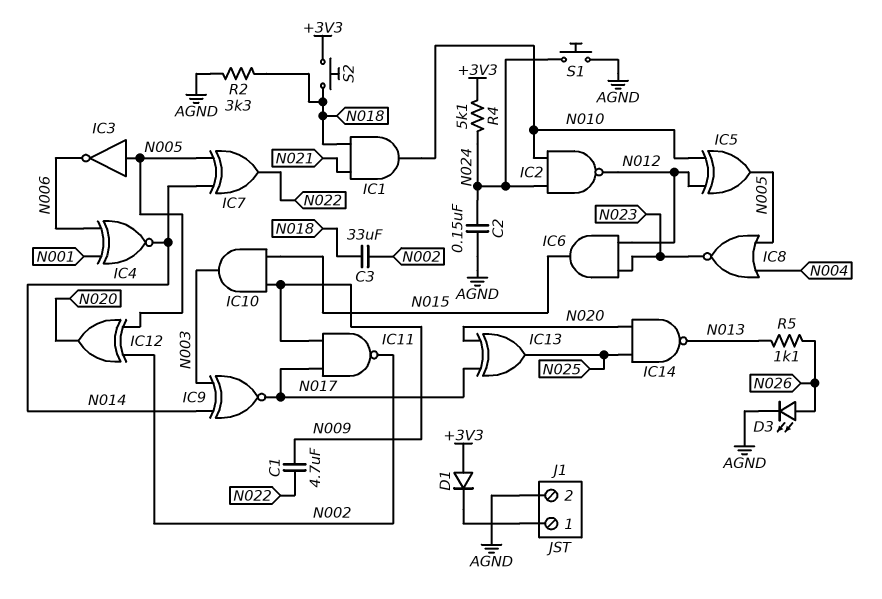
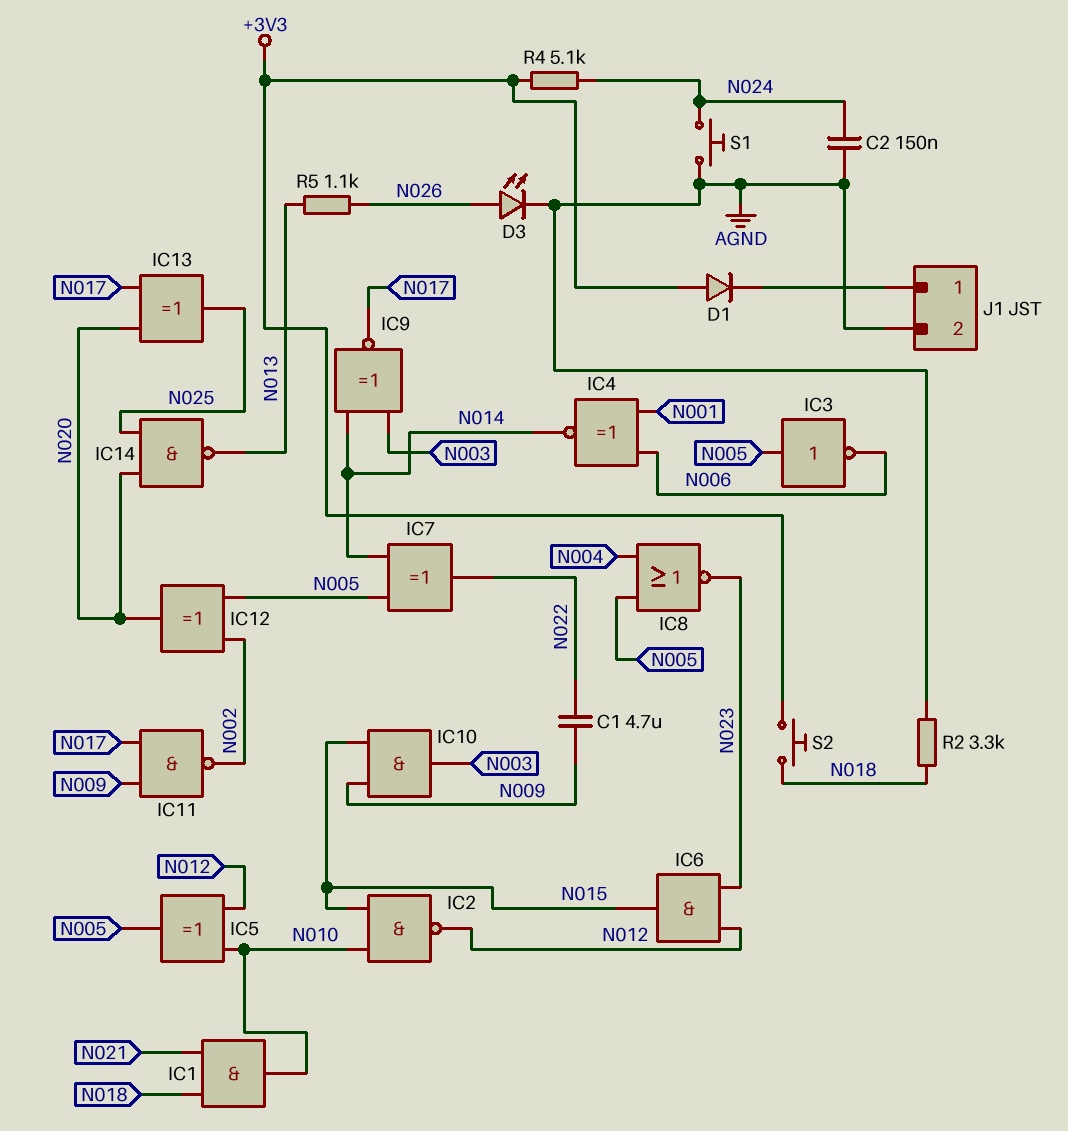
C3: 33uF (N002, N018) -> none
IC2: NAND (in N010, in N024, out N012) -> NAND (in N010, in N015, out N012)

